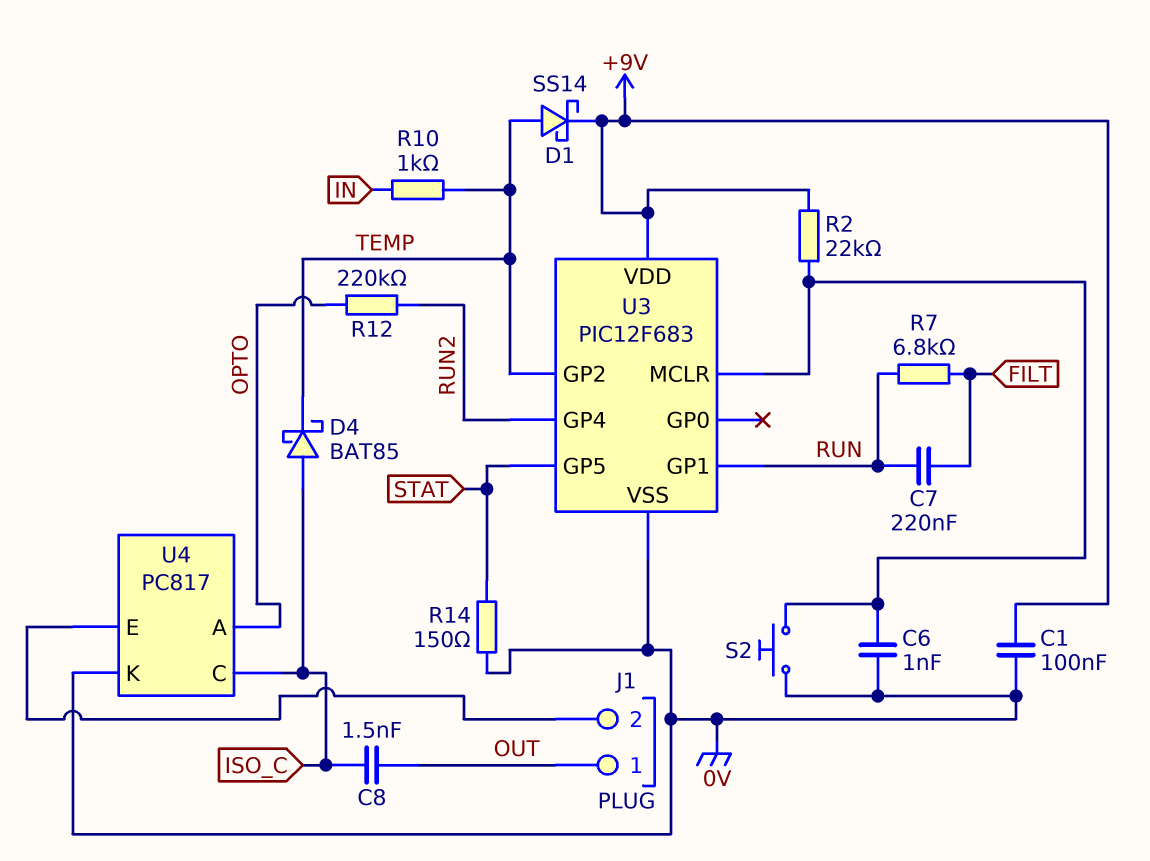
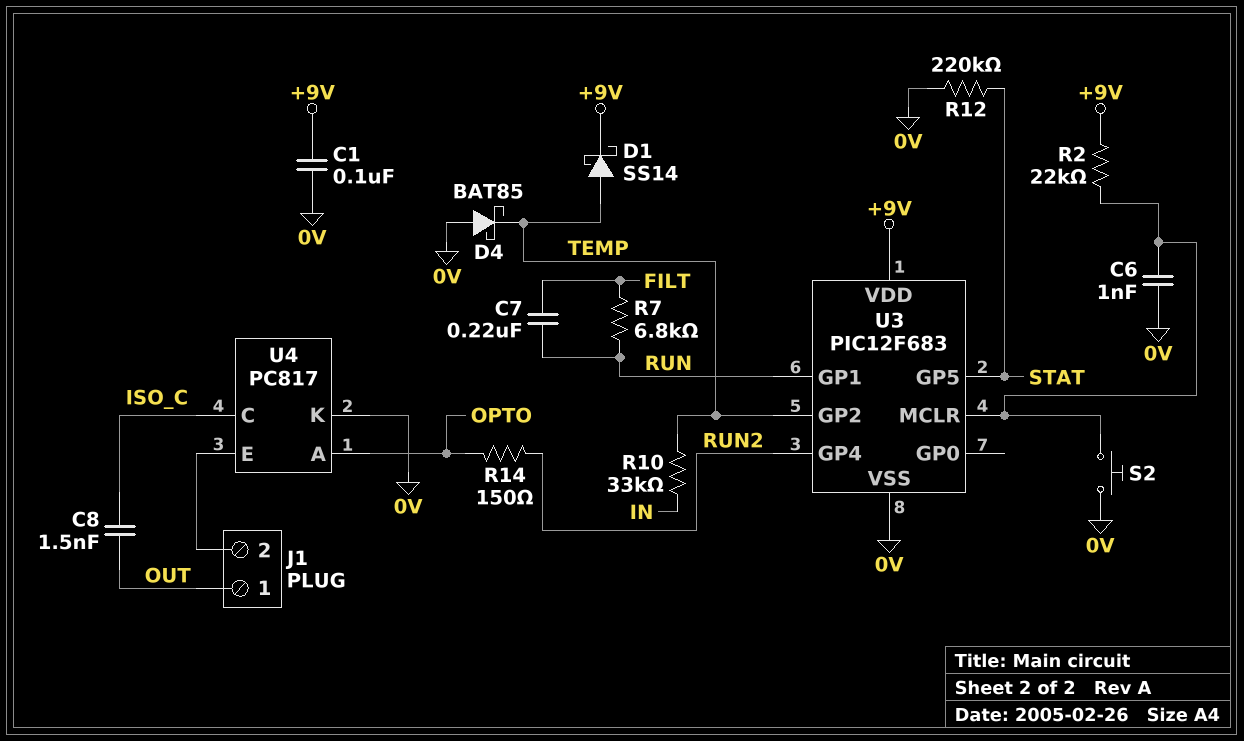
D4: schottky BAT85 (A ISO_C, K TEMP) -> schottky BAT85 (A 0V, K TEMP)
R10: 1k (IN, TEMP) -> 33k (IN, TEMP)
R12: 220k (OPTO, RUN2) -> 220k (0V, STAT)
R14: 150 (0V, STAT) -> 150 (OPTO, RUN2)

